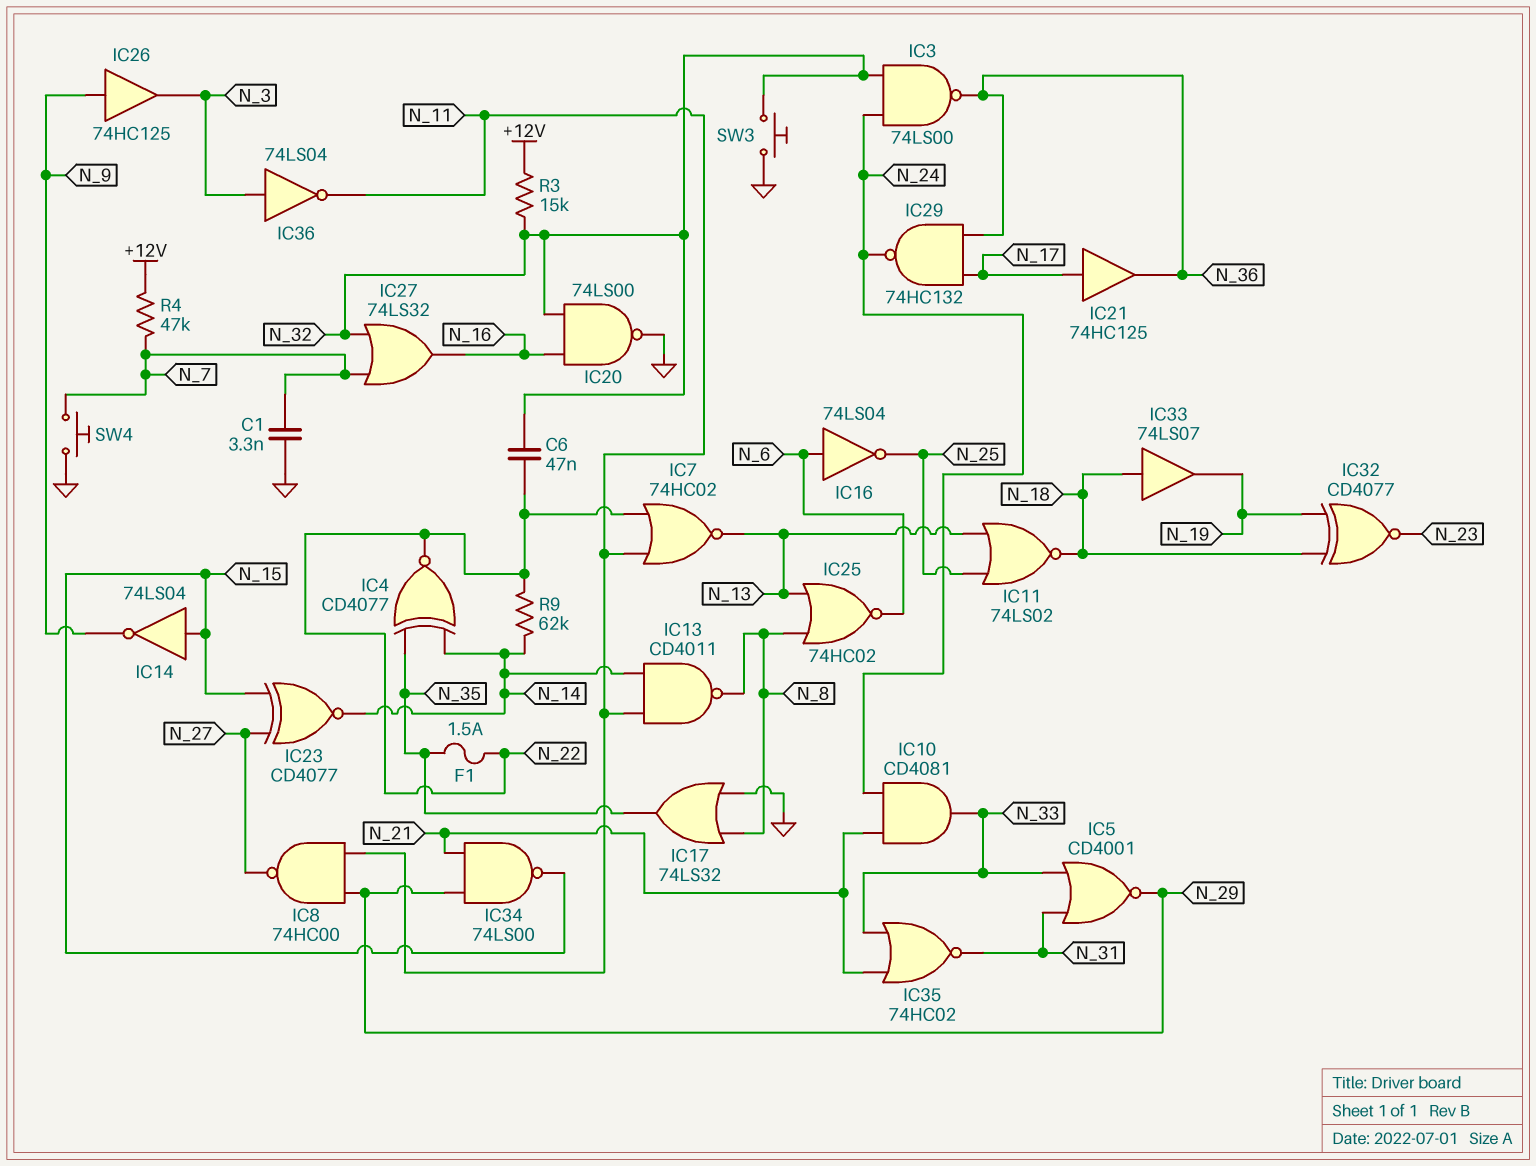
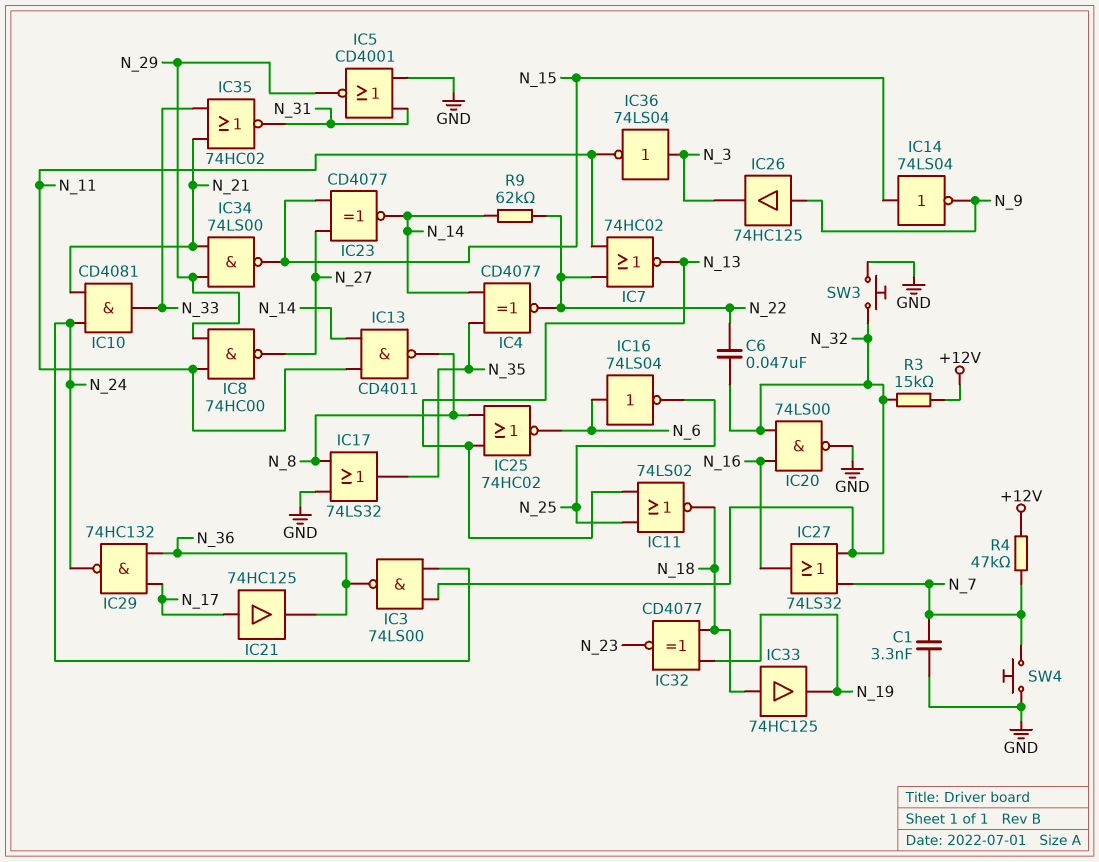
F1: 1.5A (N_22, N_35) -> none
IC5: NOR CD4001 (in N_31, in N_33, out N_29) -> NOR CD4001 (in GND, in N_31, out N_29)
IC33: buffer 74LS07 (in N_18, out N_19) -> buffer 74HC125 (in N_18, out N_19)

